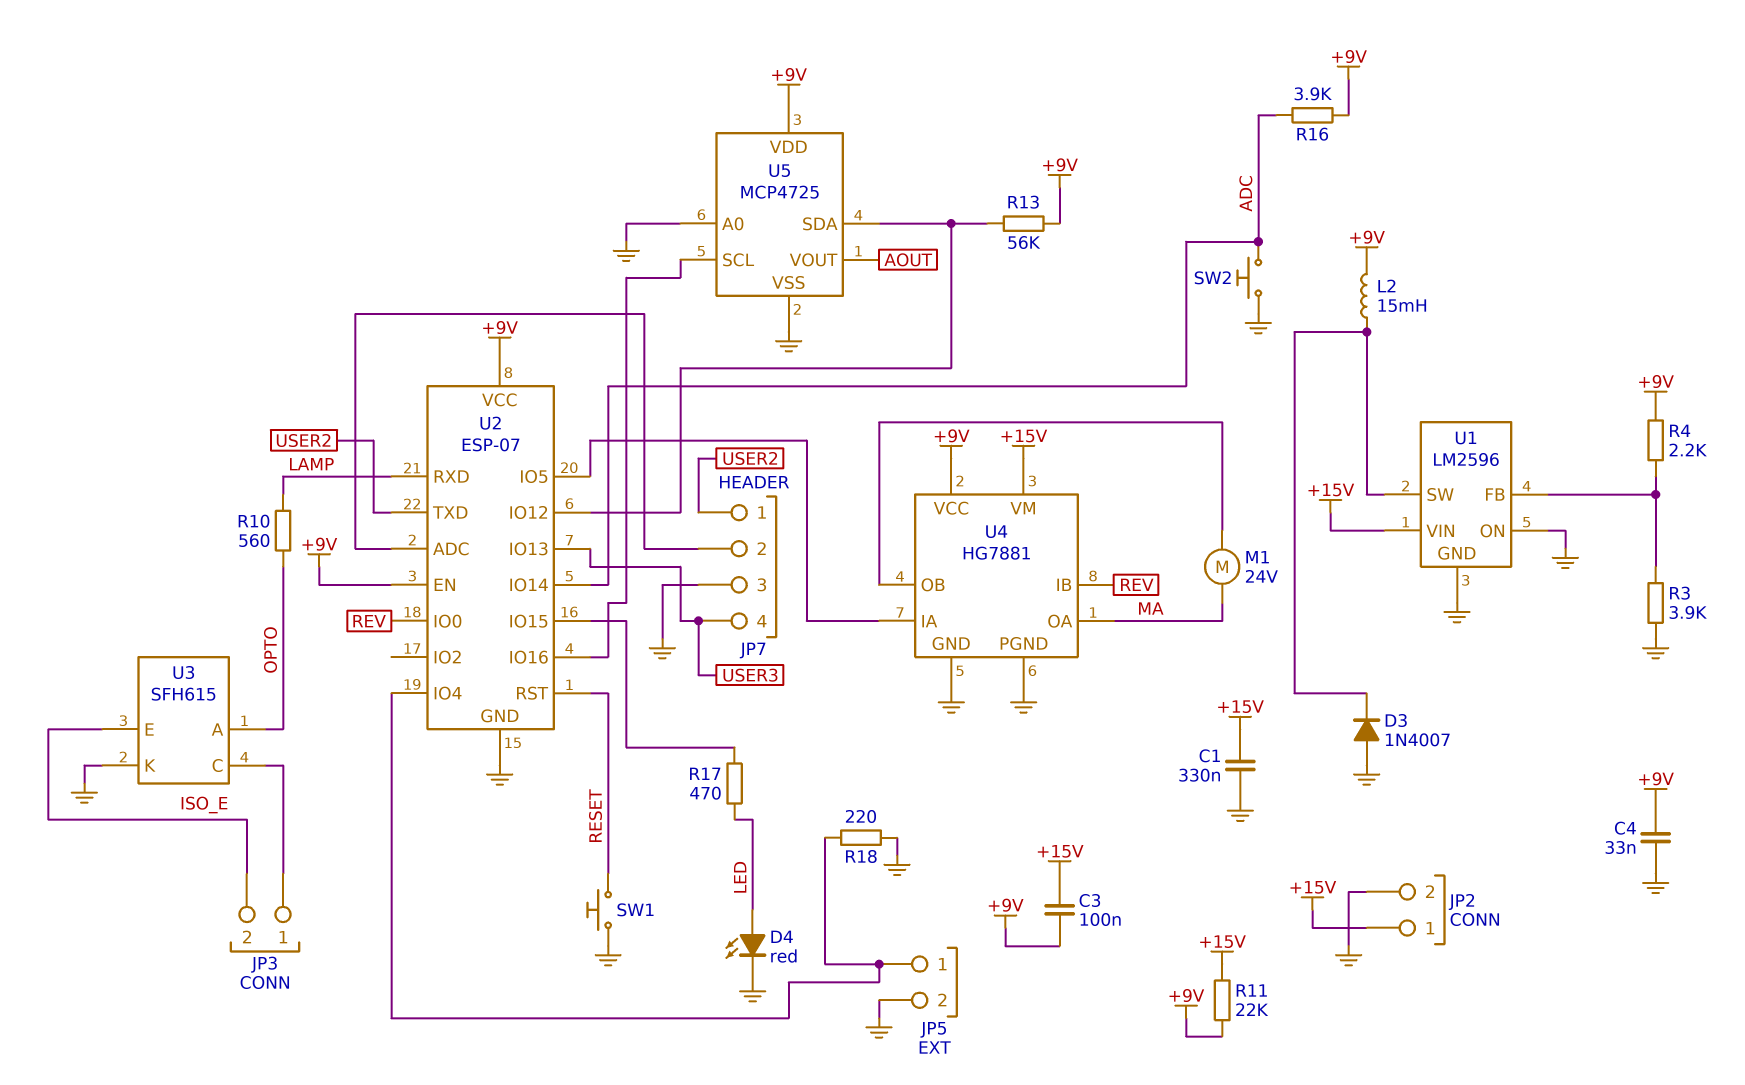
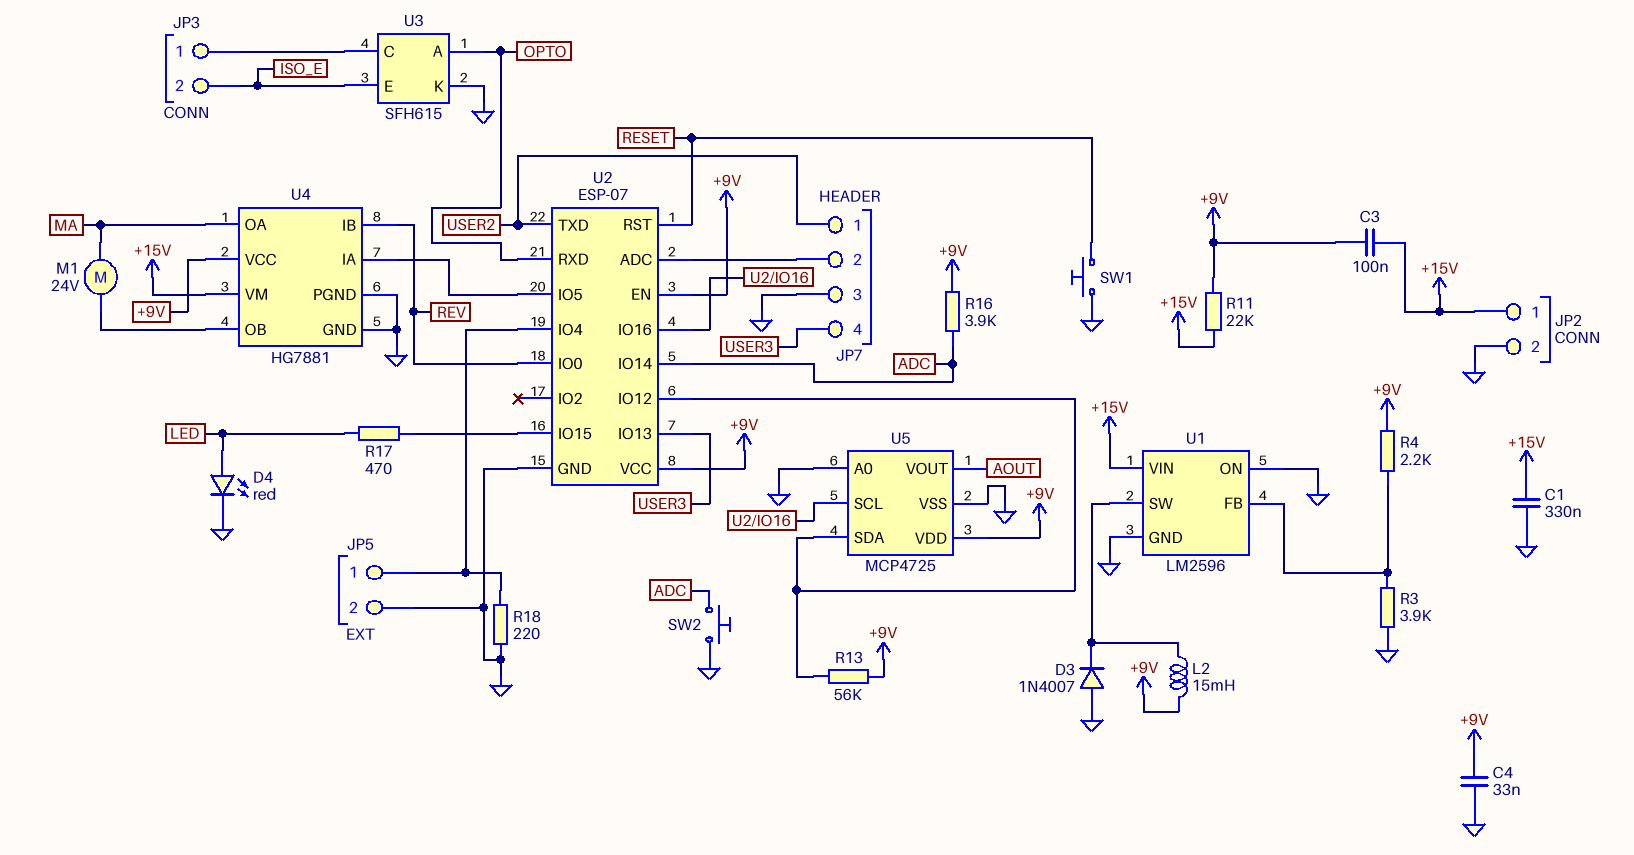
R10: 560 (LAMP, OPTO) -> none
U2 pin RXD: LAMP -> OPTO

